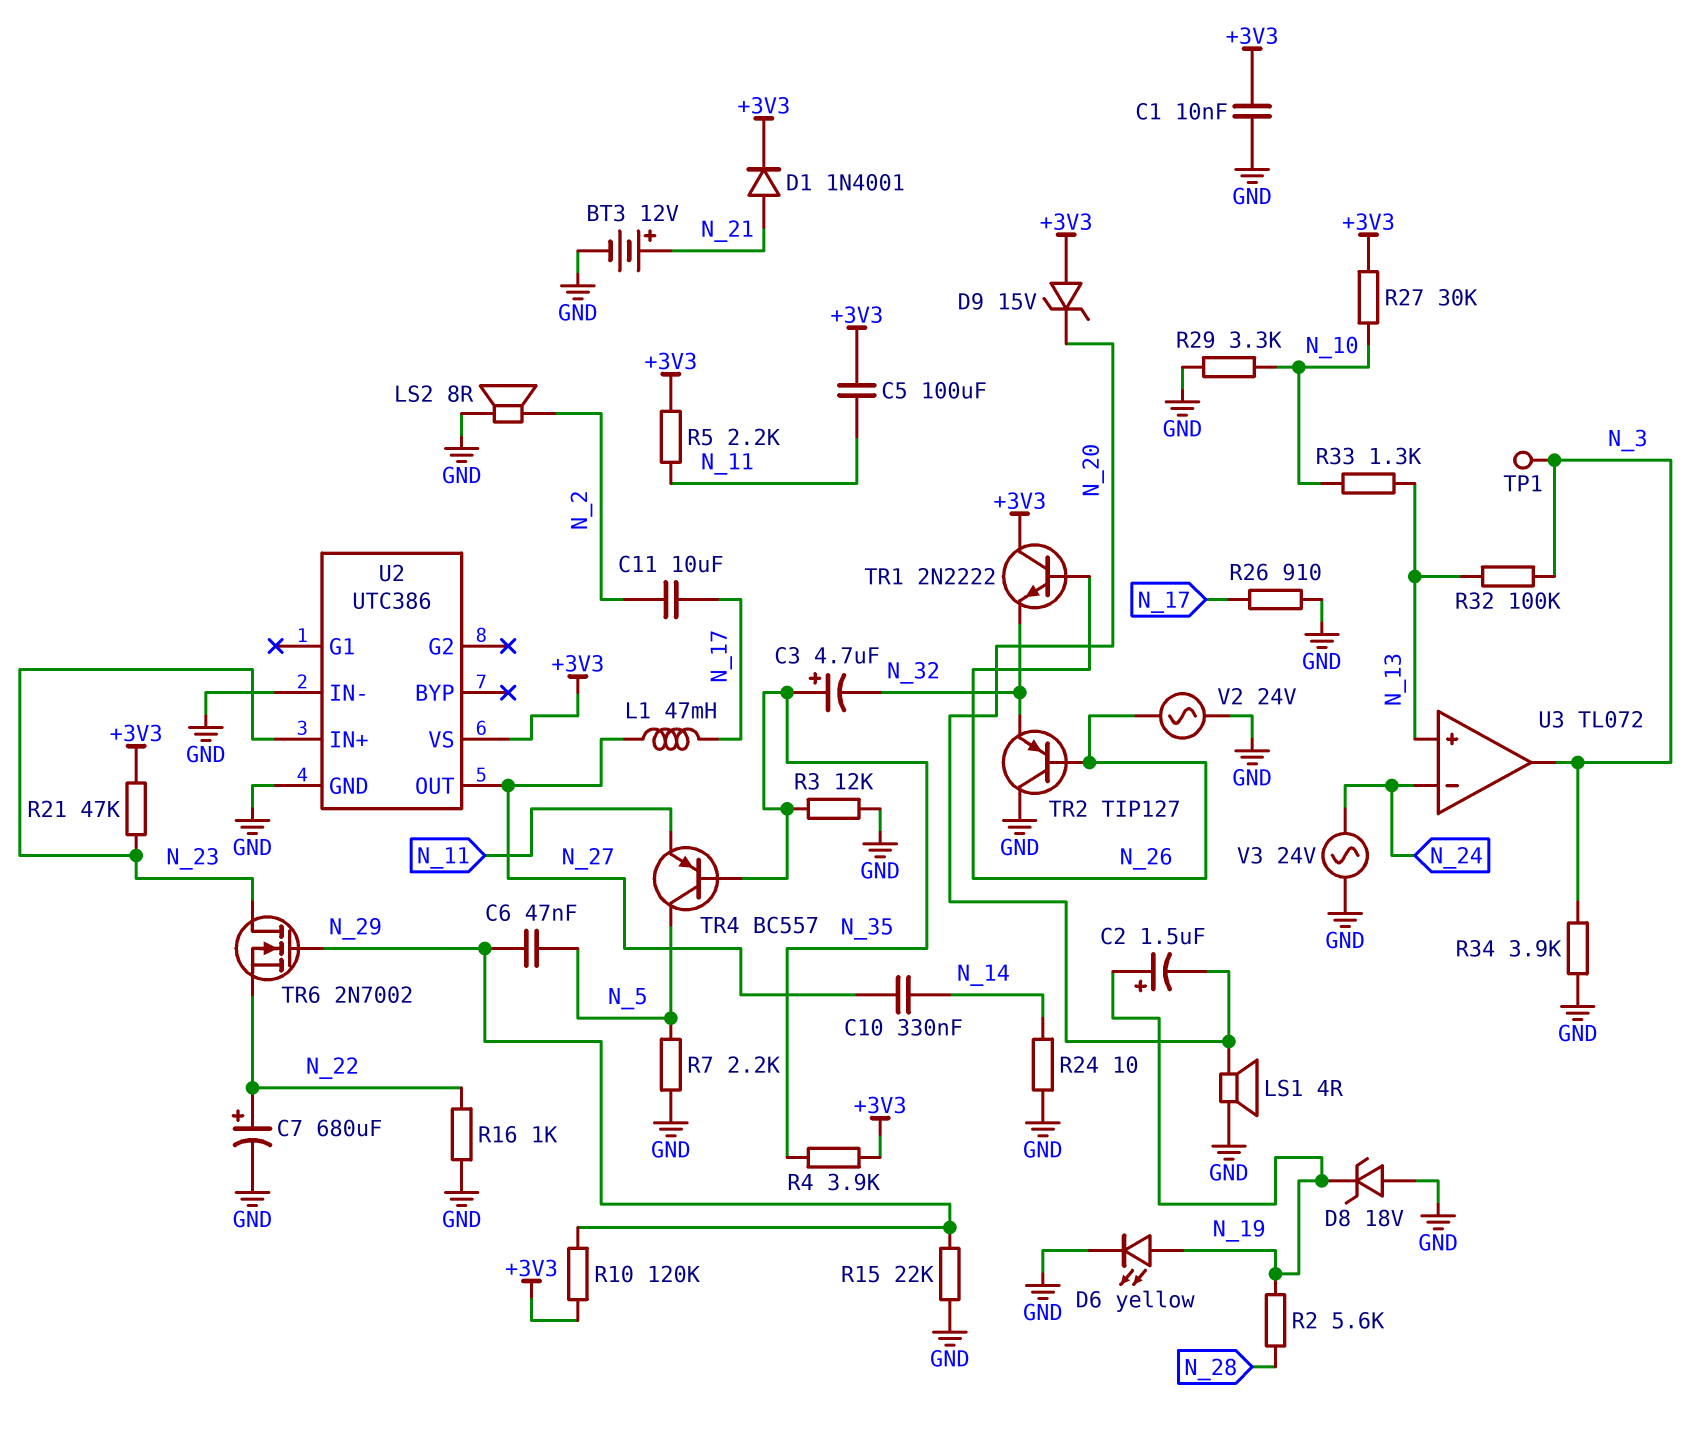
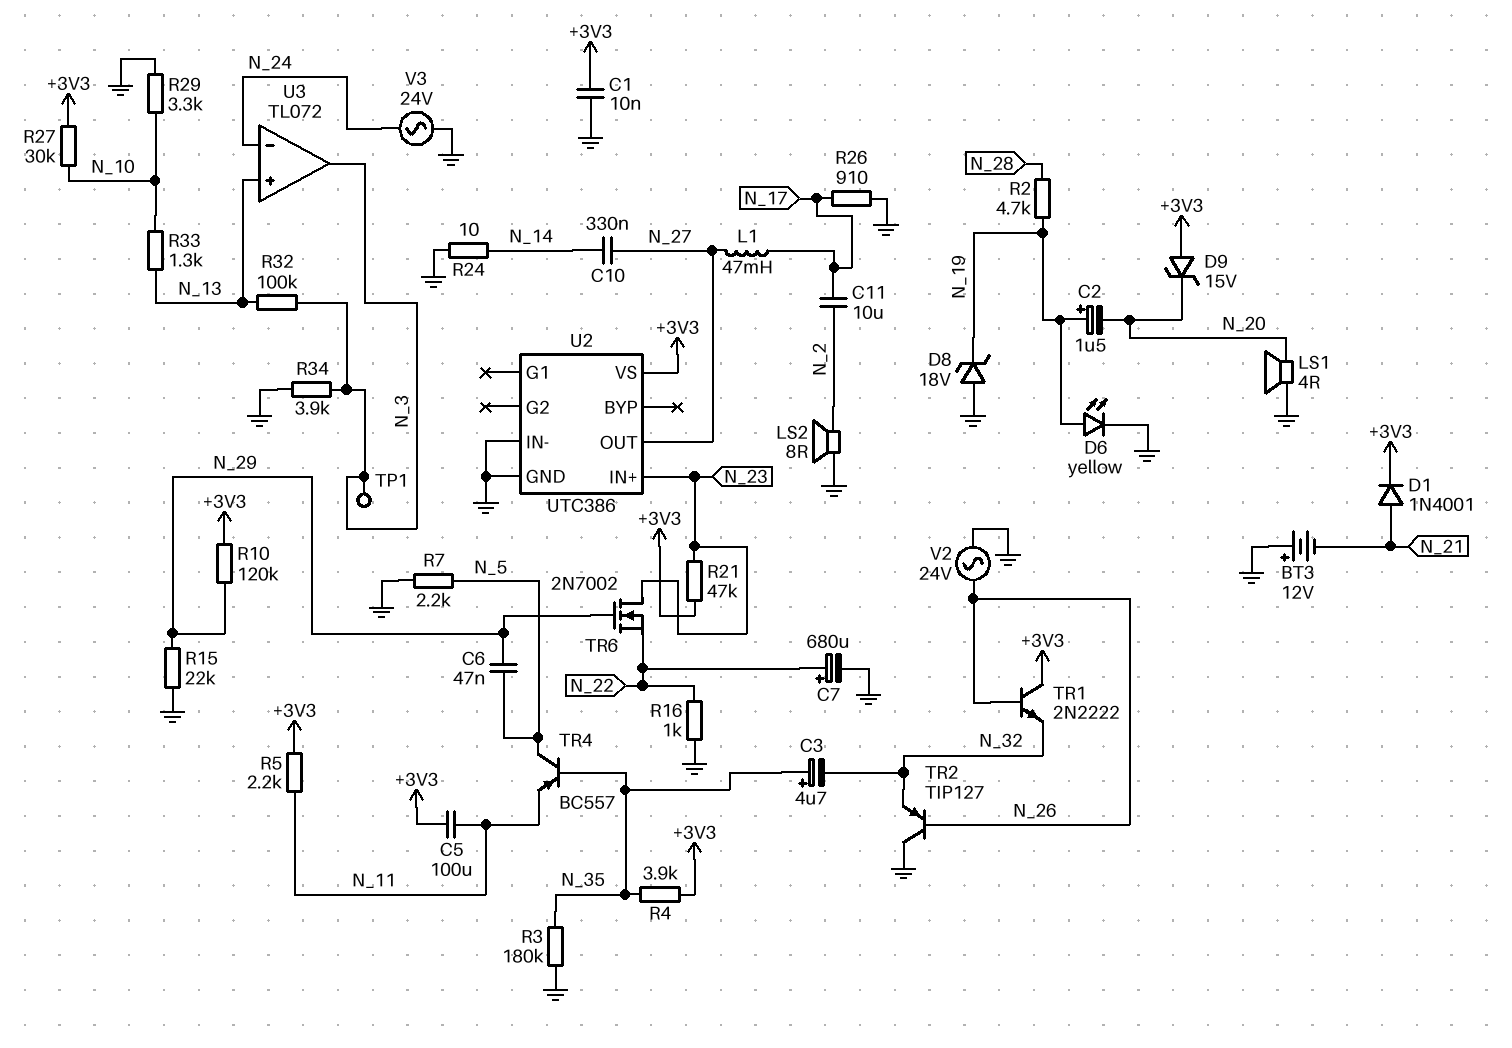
BT3: 12V (plus N_21, minus GND) -> 12V (plus GND, minus N_21)
R2: 5.6k (N_19, N_28) -> 4.7k (N_19, N_28)
R3: 12k (GND, N_35) -> 180k (GND, N_35)

